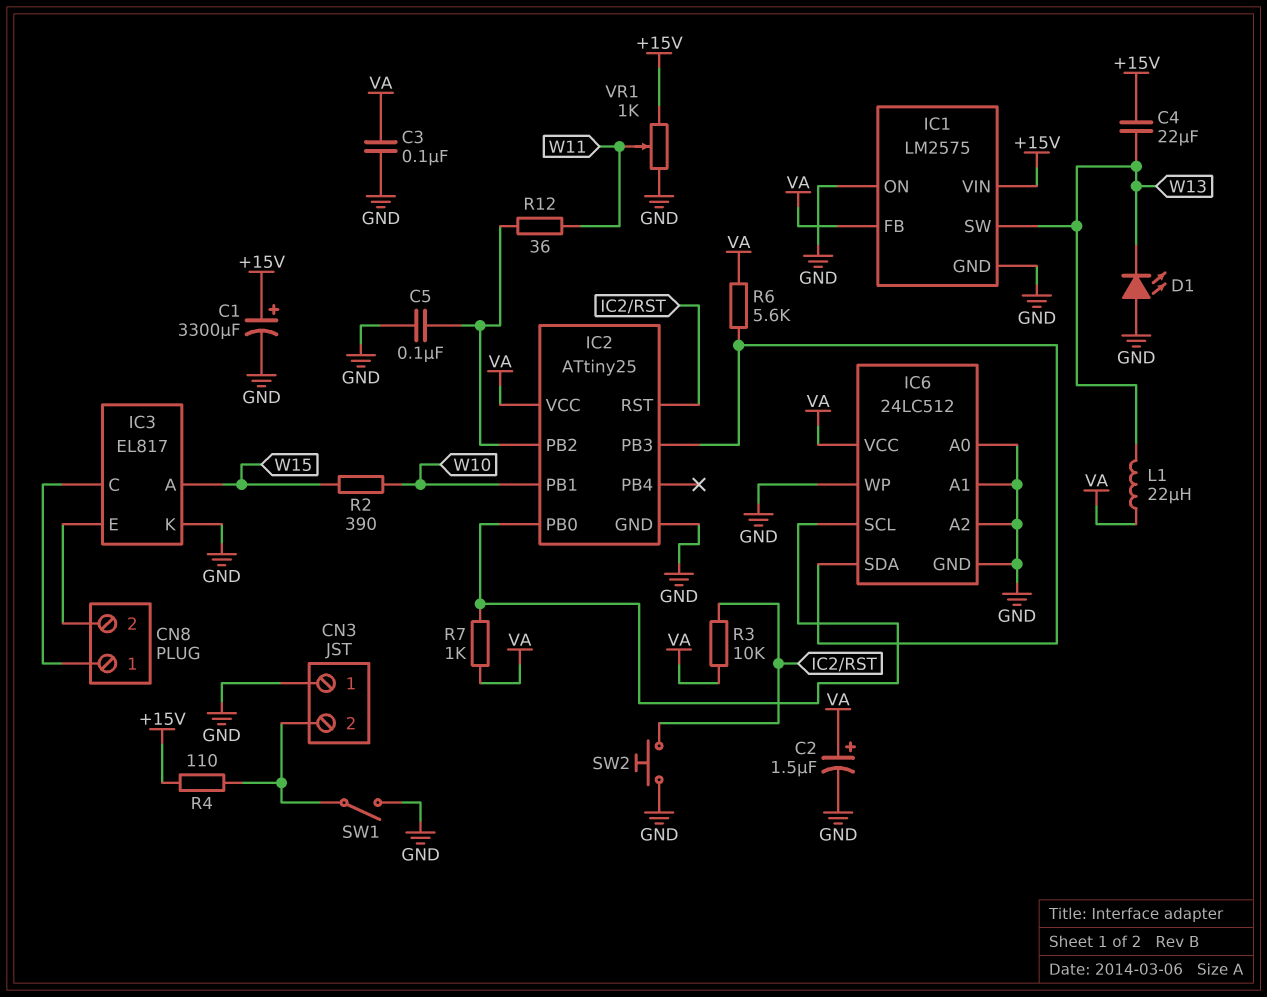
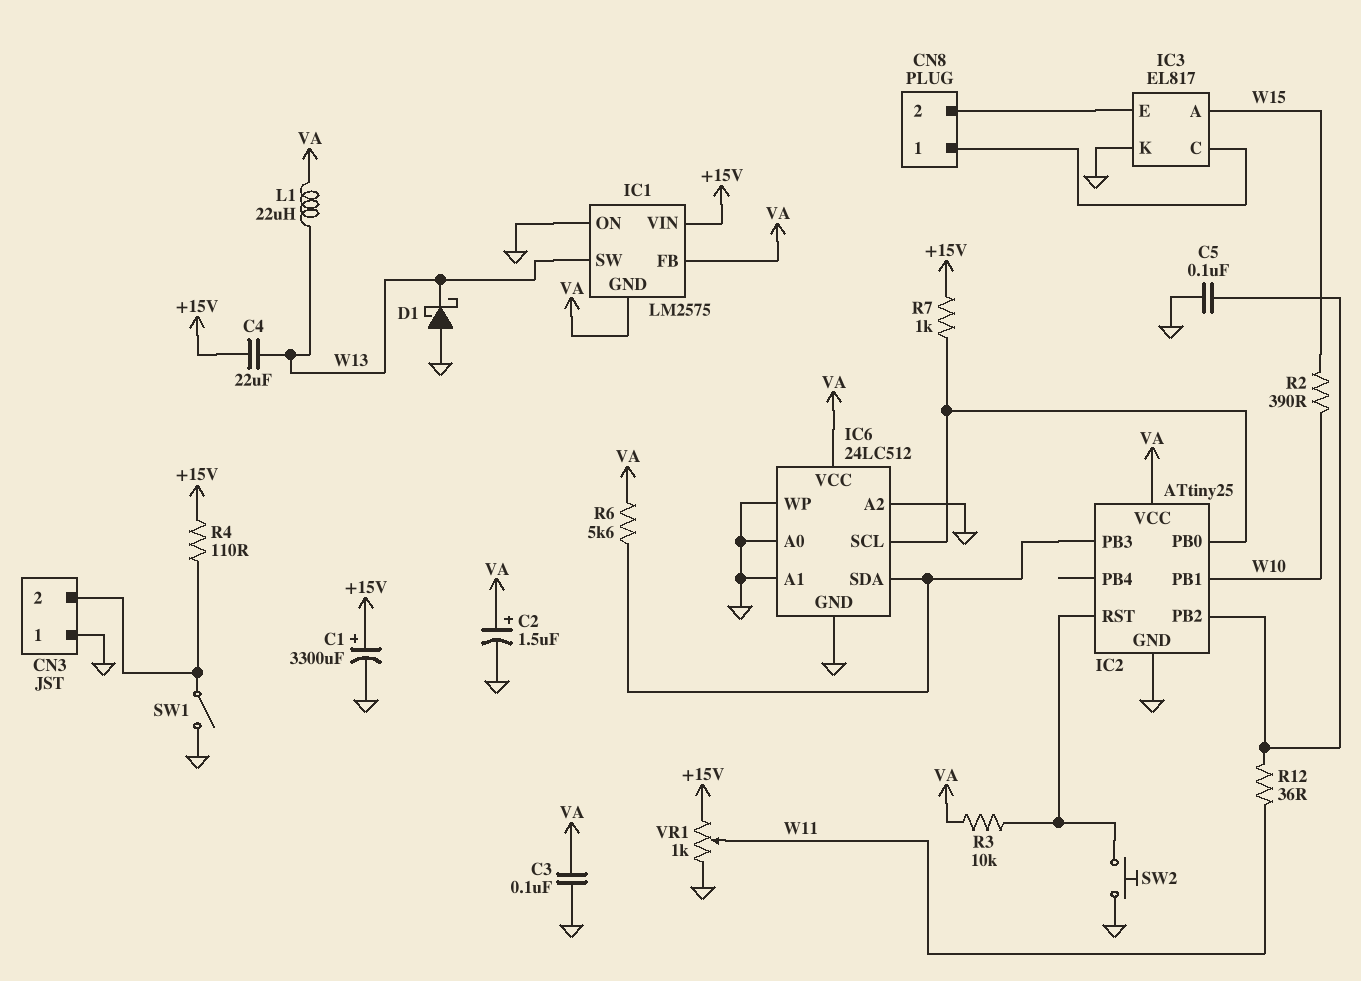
D1: LED (A GND, K W13) -> schottky (A GND, K W13)
IC1 pin GND: GND -> VA
R7: 1k (IC2/PB0, VA) -> 1k (+15V, IC2/PB0)

